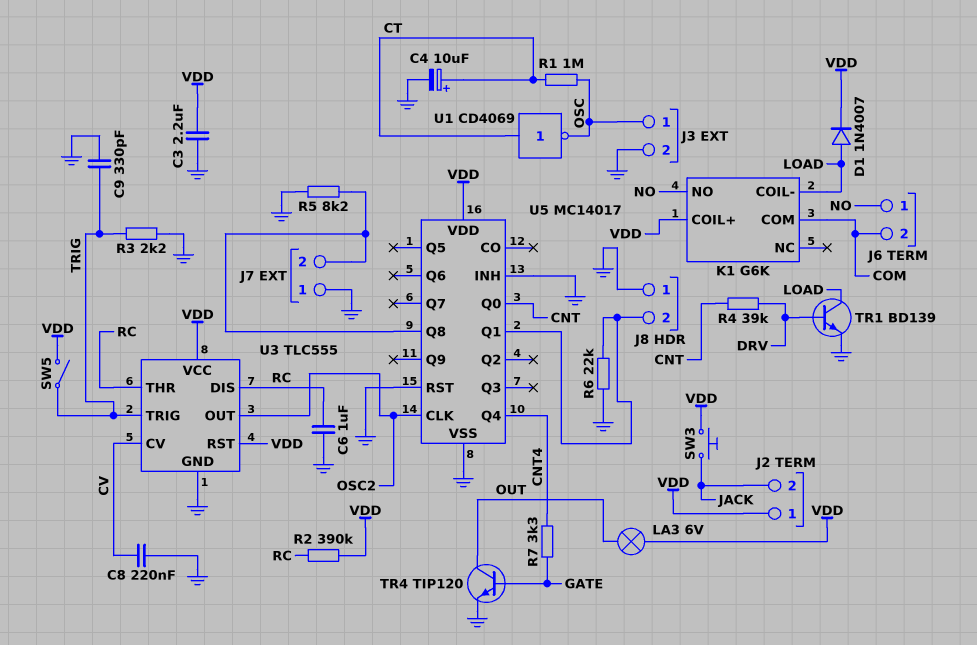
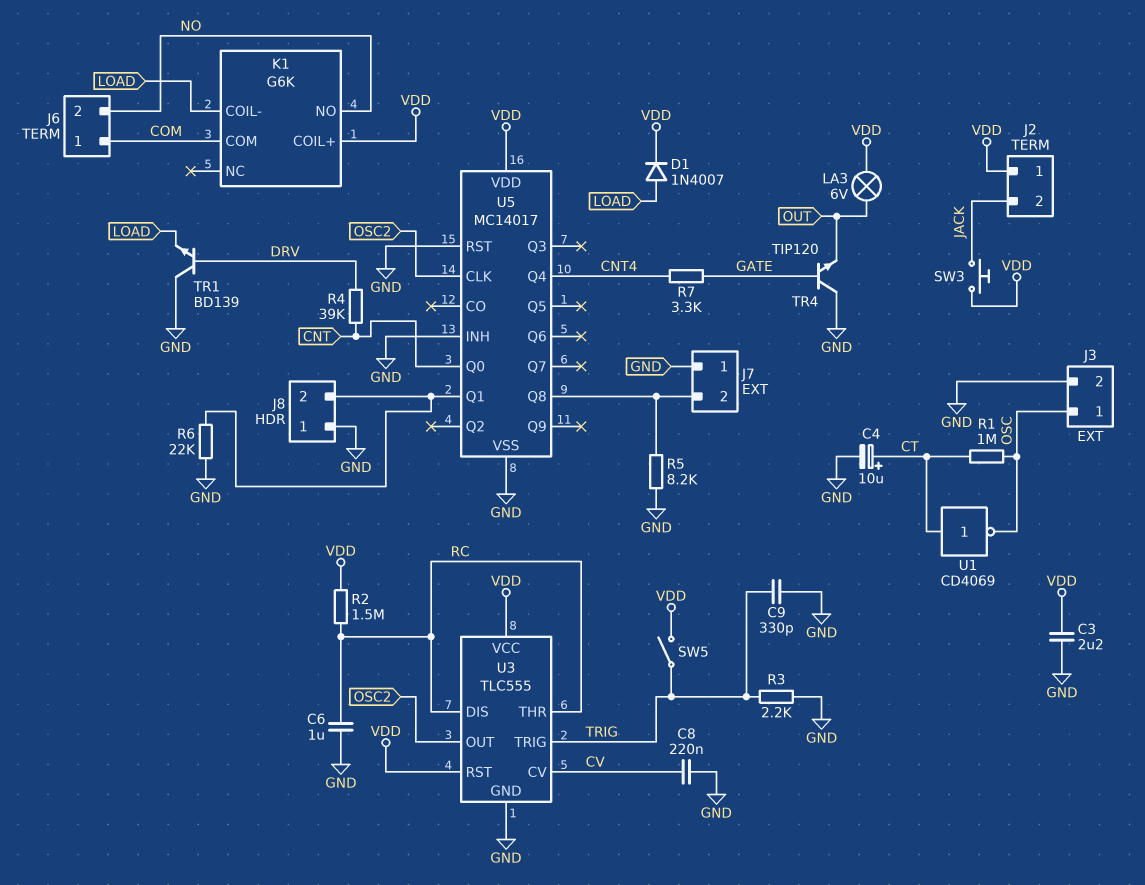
J6 pin 1: NO -> COM
J6 pin 2: COM -> NO
R2: 390k (RC, VDD) -> 1.5M (RC, VDD)
TR1: NPN BD139 (B DRV, C LOAD, E GND) -> NPN BD139 (B DRV, C GND, E LOAD)
TR4: NPN TIP120 (B GATE, C OUT, E GND) -> NPN TIP120 (B GATE, C GND, E OUT)

